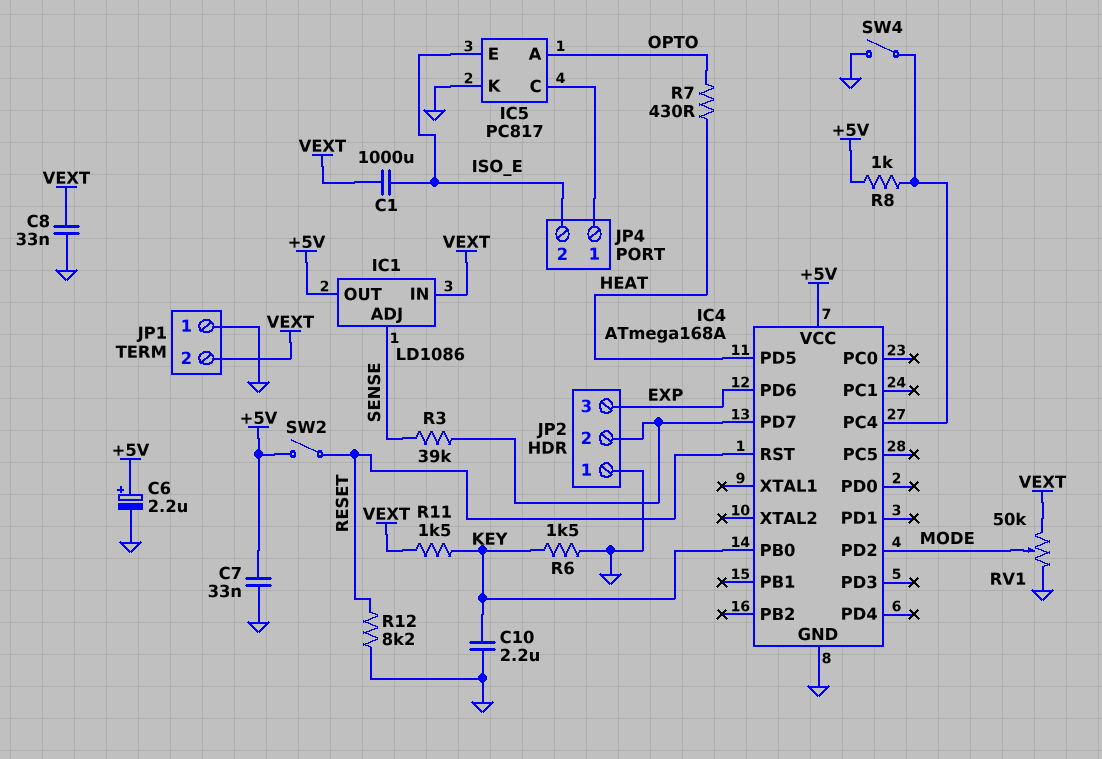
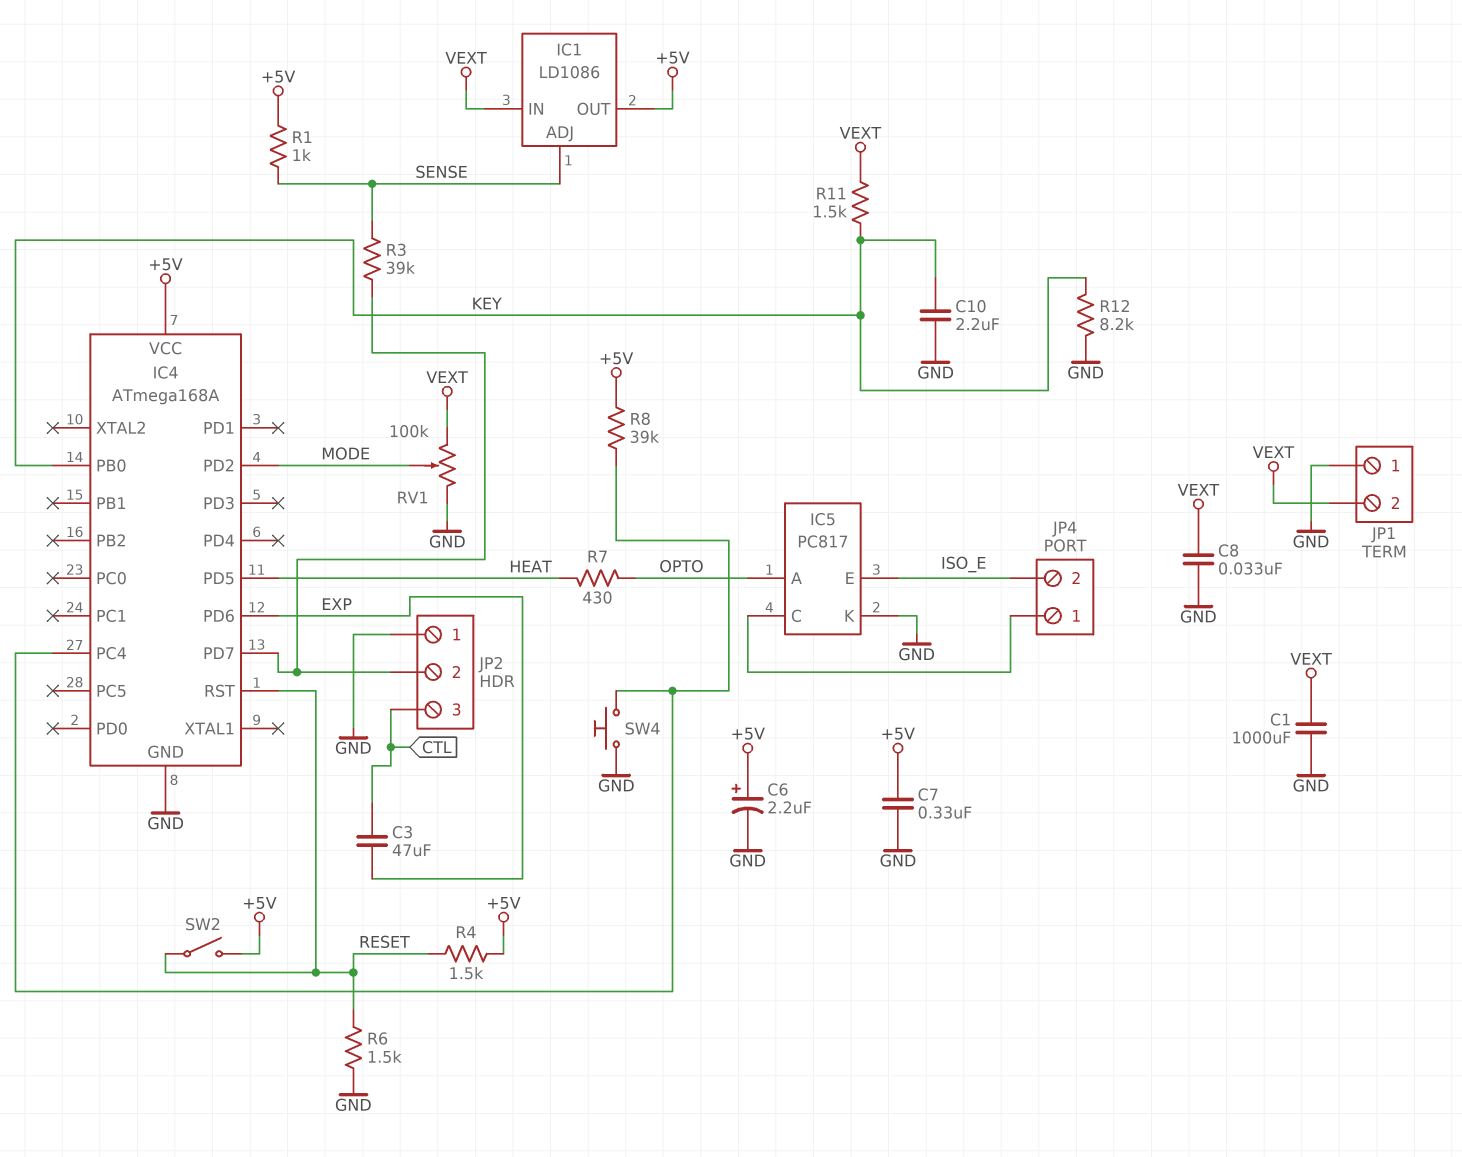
C1: 1000uF (ISO_E, VEXT) -> 1000uF (GND, VEXT)
C3: none -> 47uF (CTL, EXP)
C7: 33nF (+5V, GND) -> 330nF (+5V, GND)
JP2 pin 3: EXP -> CTL
R1: none -> 1k (+5V, SENSE)
R4: none -> 1.5k (+5V, RESET)
R6: 1.5k (GND, KEY) -> 1.5k (GND, RESET)
R8: 1k (+5V, IC4/PC4) -> 39k (+5V, IC4/PC4)
R12: 8.2k (GND, RESET) -> 8.2k (GND, KEY)
RV1: 50k (GND, VEXT, wiper MODE) -> 100k (GND, VEXT, wiper MODE)
SW4: switch (GND, IC4/PC4) -> button (GND, IC4/PC4)

